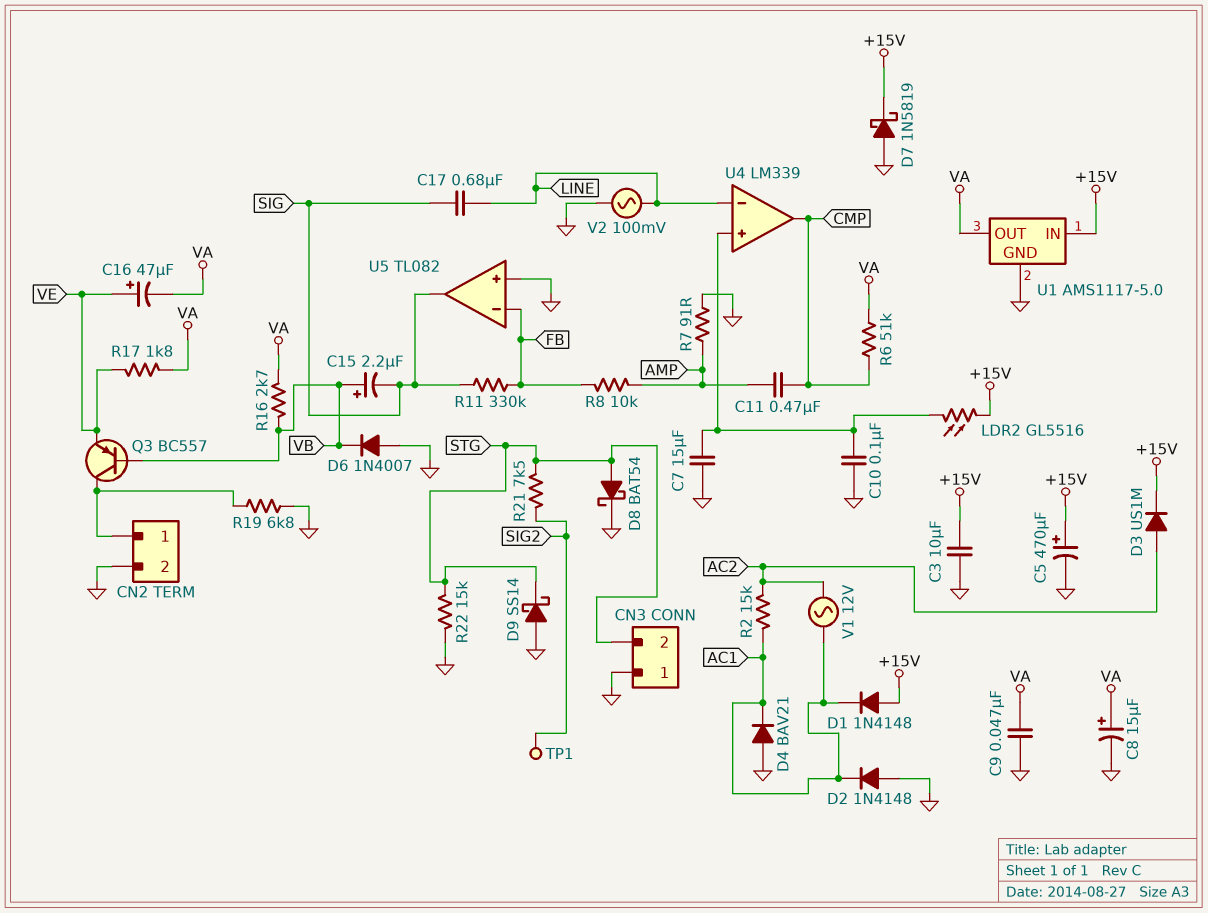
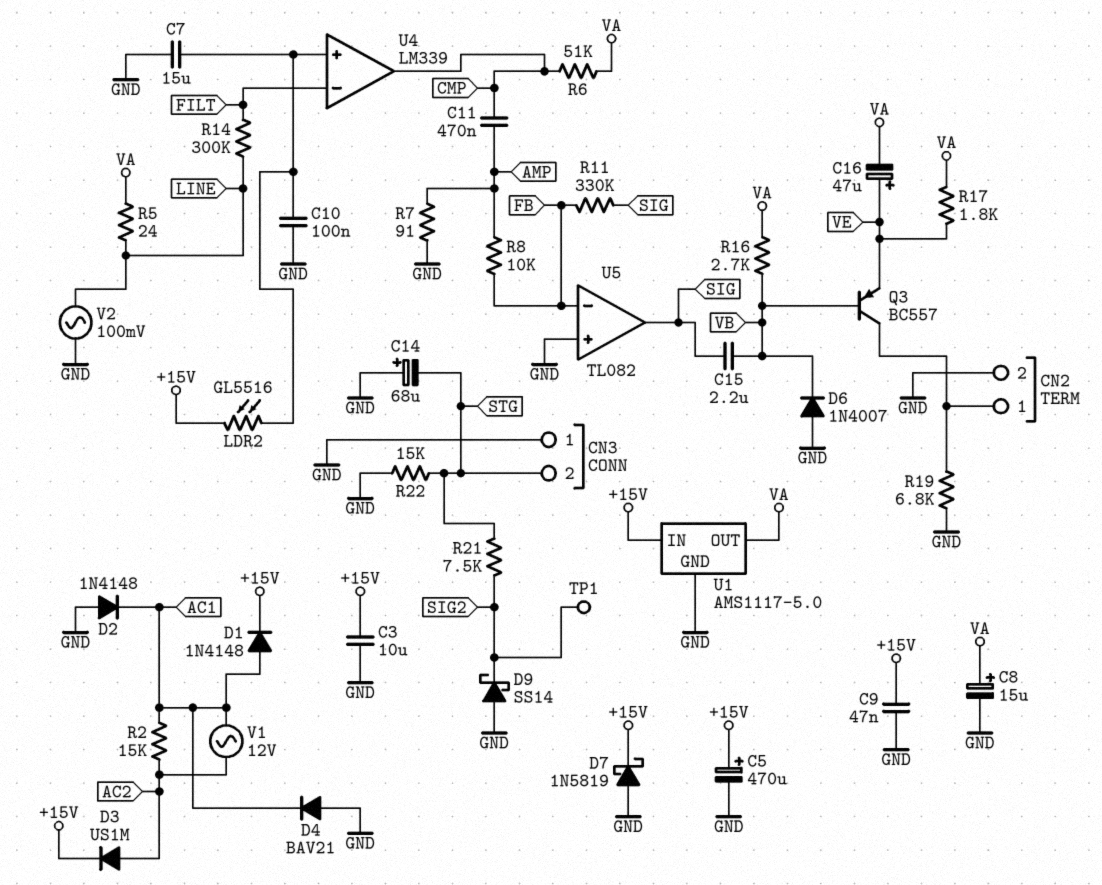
C9: 47nF (GND, VA) -> 47nF (+15V, GND)
C14: none -> 68uF (plus GND, minus STG)
C15: 2.2uF (plus VB, minus SIG) -> 2.2uF (SIG, VB)
C17: 680nF (LINE, SIG) -> none
D1: diode 1N4148 (A +15V, K AC1) -> diode 1N4148 (A AC1, K +15V)
D8: schottky BAT54 (A STG, K GND) -> none
D9: schottky SS14 (A GND, K STG) -> schottky SS14 (A GND, K SIG2)
R5: none -> 24 (LINE, VA)
R14: none -> 300k (FILT, LINE)
U4 pin in-: LINE -> FILT

